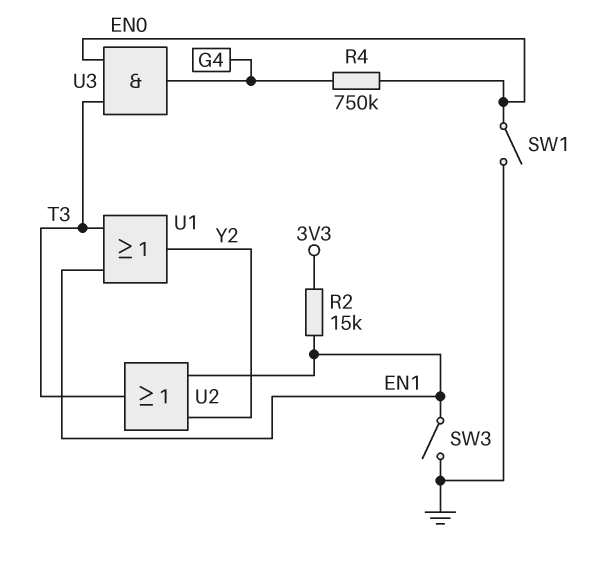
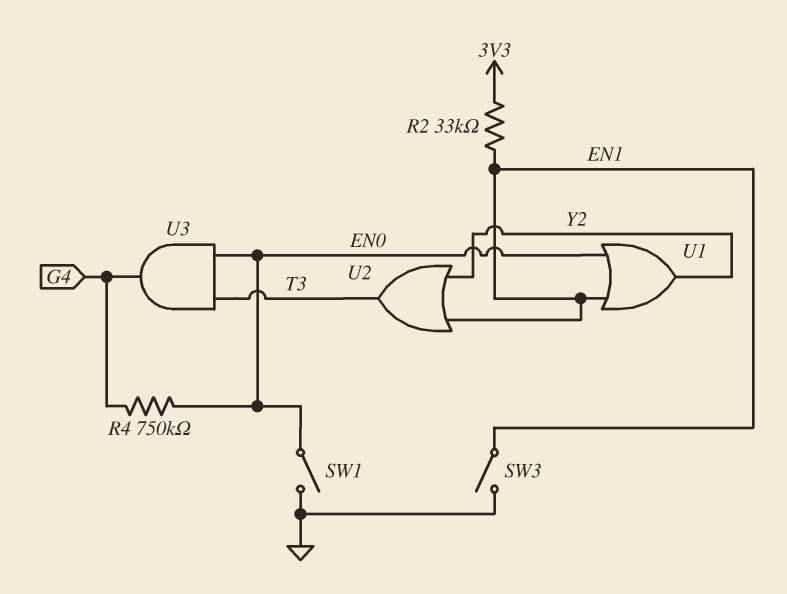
R2: 15k (3V3, EN1) -> 33k (3V3, EN1)
U1: OR (in EN1, in T3, out Y2) -> OR (in EN0, in EN1, out Y2)

